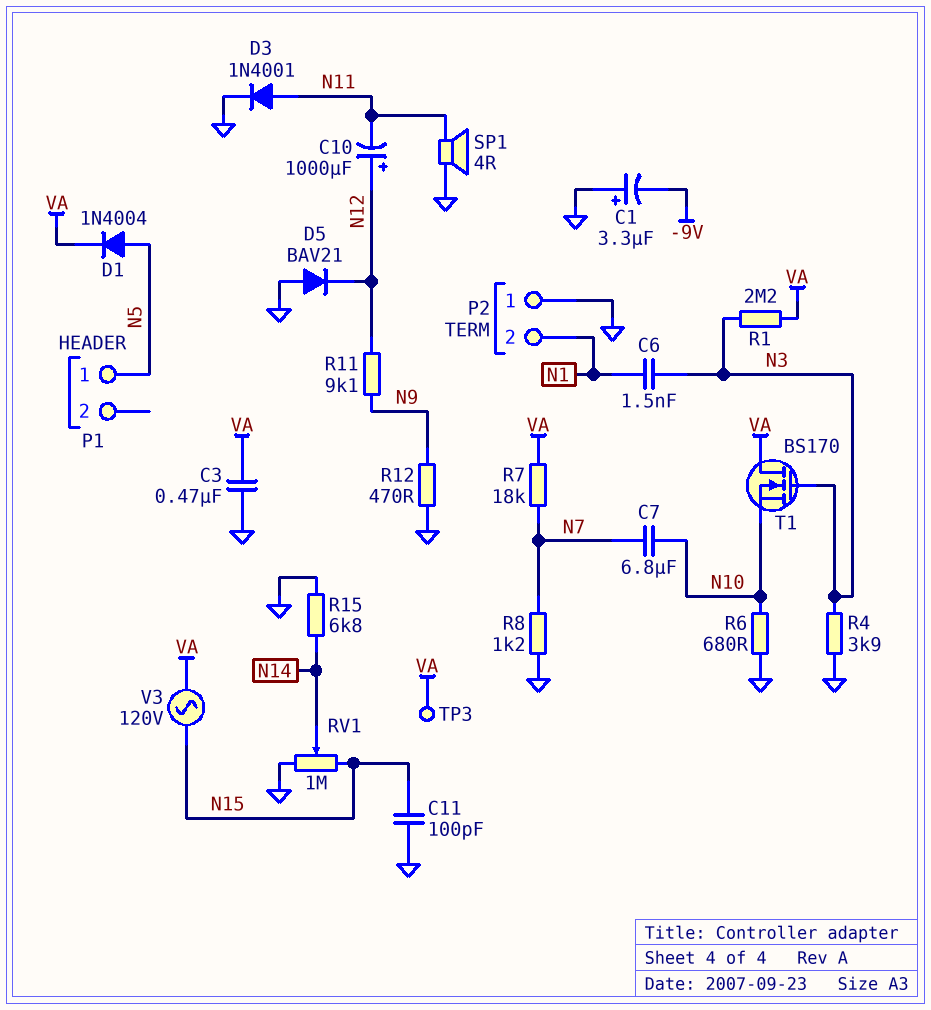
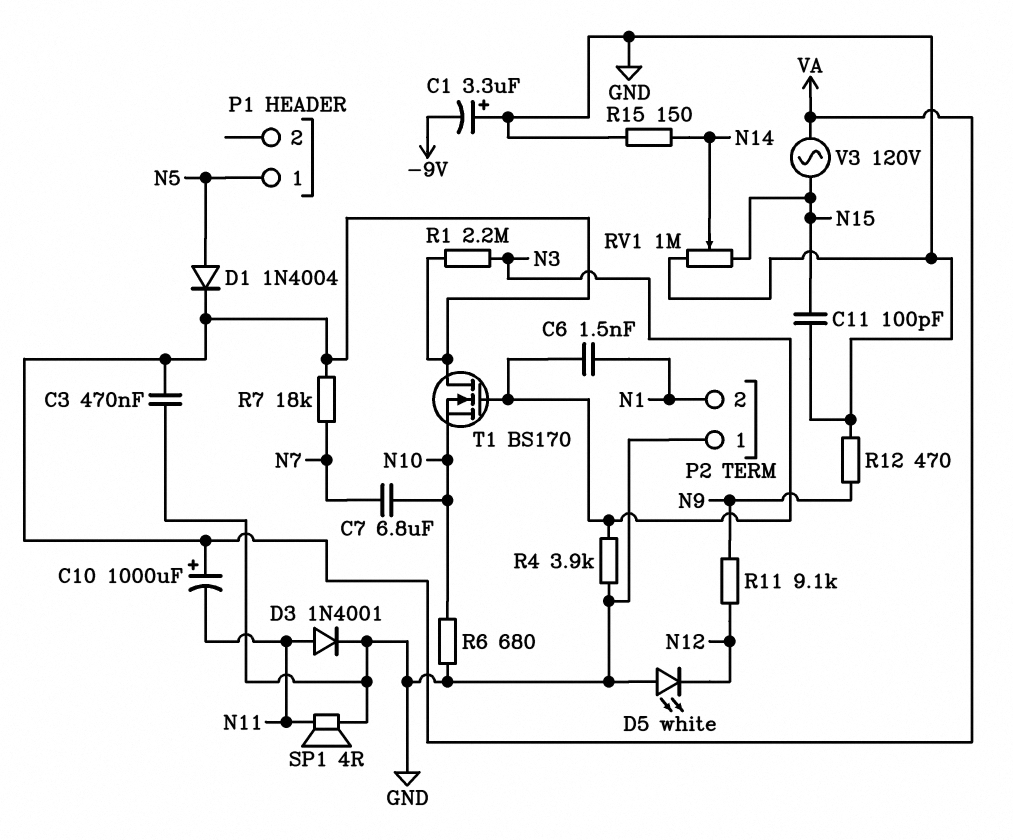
C10: 1000uF (plus N12, minus N11) -> 1000uF (plus VA, minus N11)
D5: diode BAV21 (A GND, K N12) -> LED white (A GND, K N12)
R8: 1.2k (GND, N7) -> none
R15: 6.8k (GND, N14) -> 150 (GND, N14)
TP3: test point (VA) -> none

